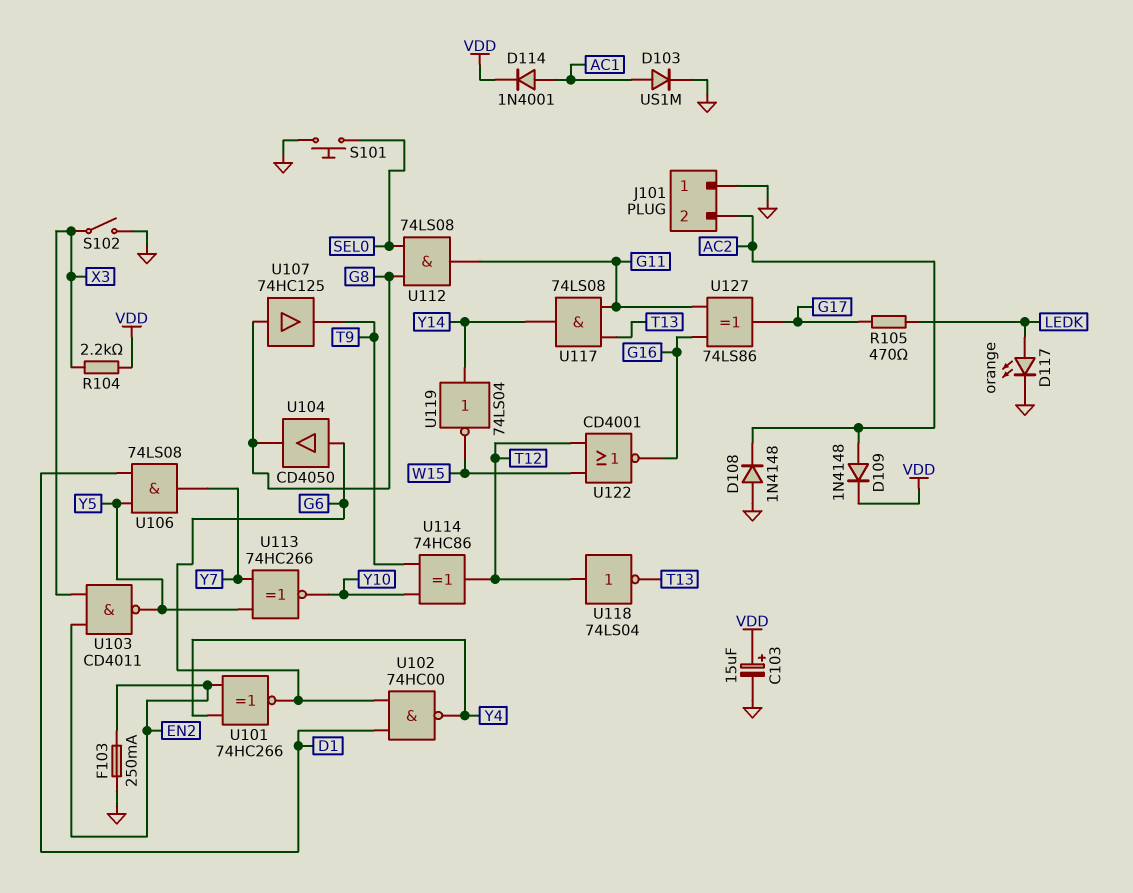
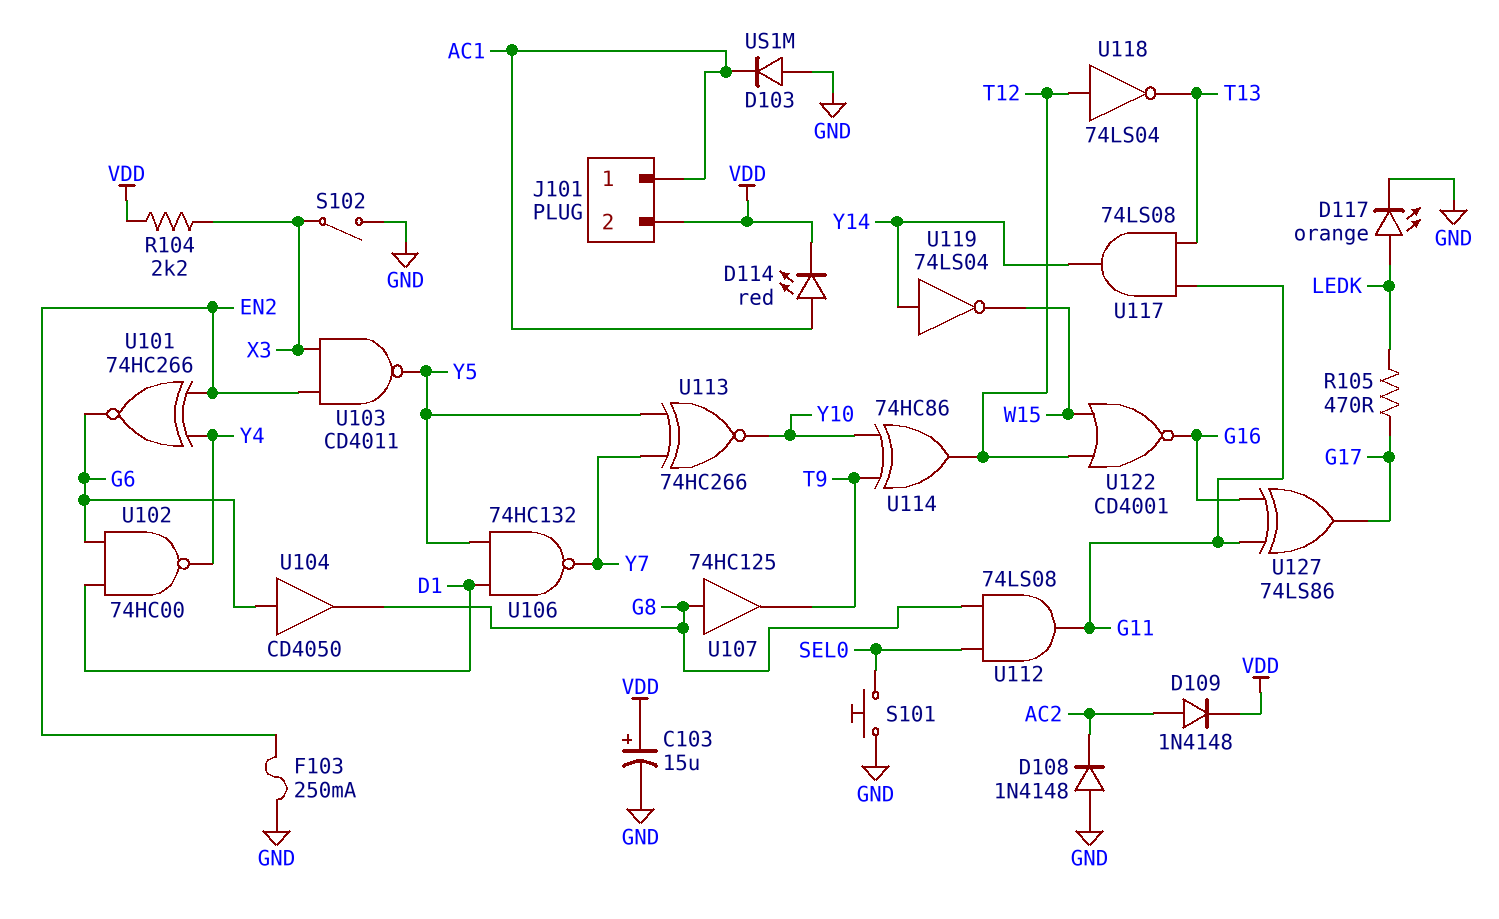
D103: diode US1M (A AC1, K GND) -> diode US1M (A GND, K AC1)
D114: diode 1N4001 (A AC1, K VDD) -> LED red (A AC1, K VDD)
J101 pin 1: GND -> AC1
J101 pin 2: AC2 -> VDD
U106: AND 74LS08 (in D1, in Y5, out Y7) -> NAND 74HC132 (in D1, in Y5, out Y7)

